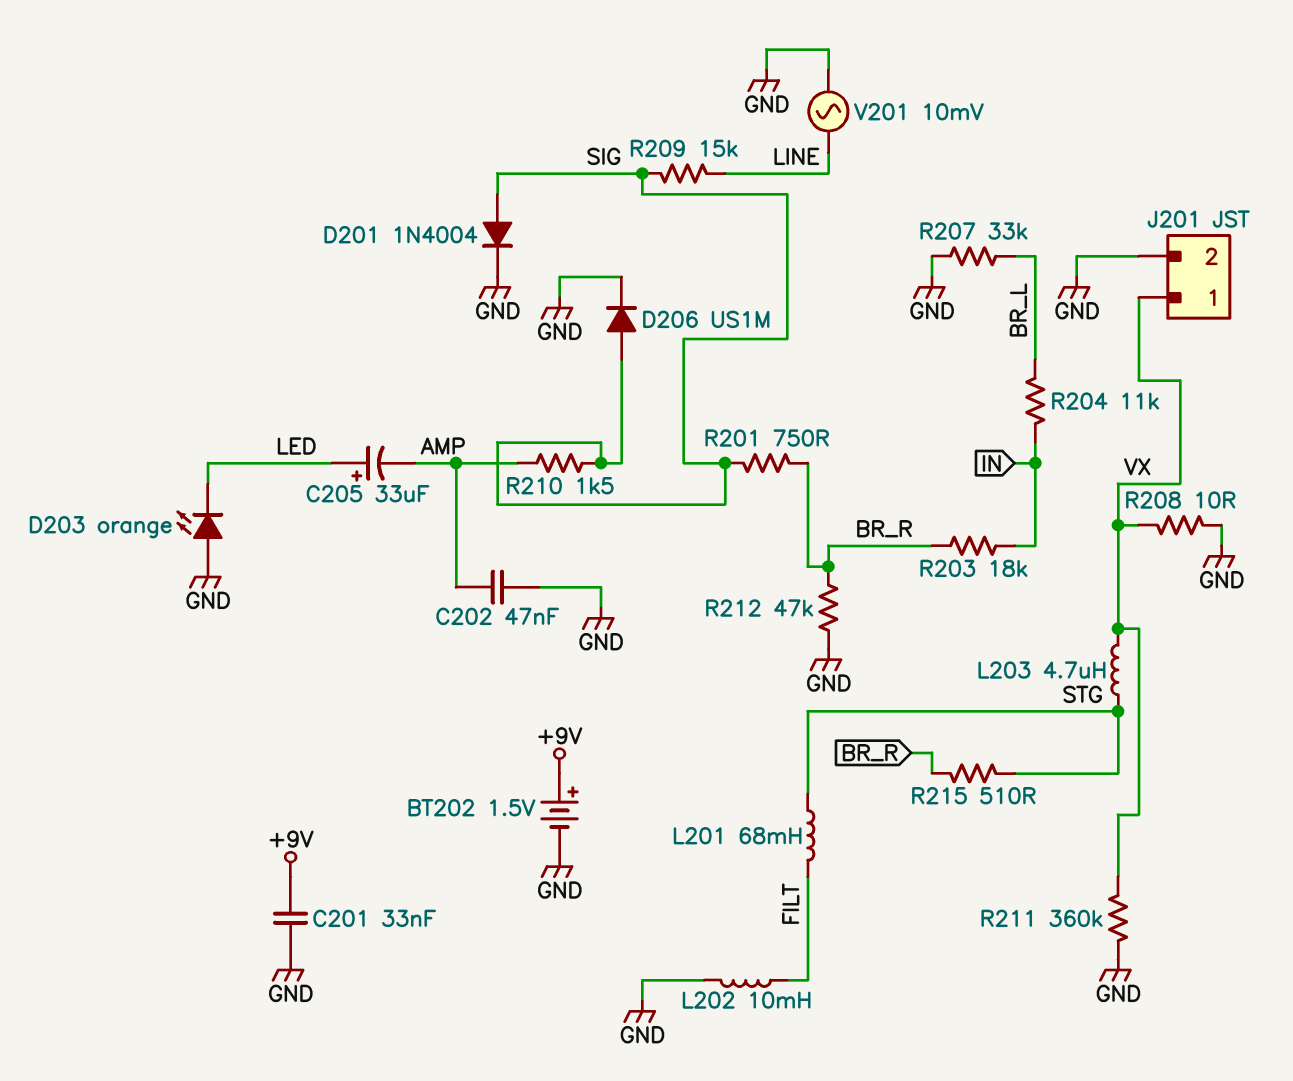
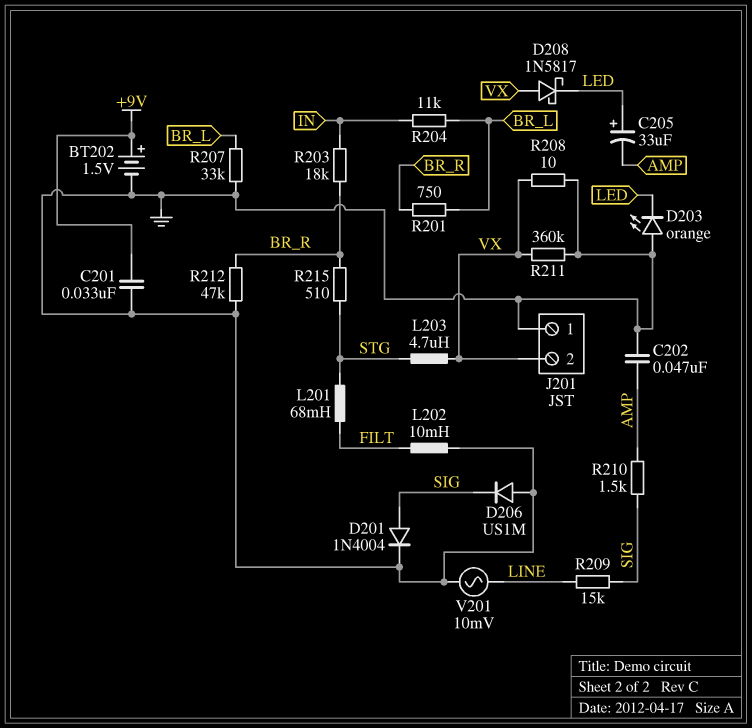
D206: diode US1M (A SIG, K GND) -> diode US1M (A GND, K SIG)
D208: none -> schottky 1N5817 (A VX, K LED)
J201 pin 1: VX -> GND
J201 pin 2: GND -> VX
R201: 750 (BR_R, SIG) -> 750 (BR_L, BR_R)

